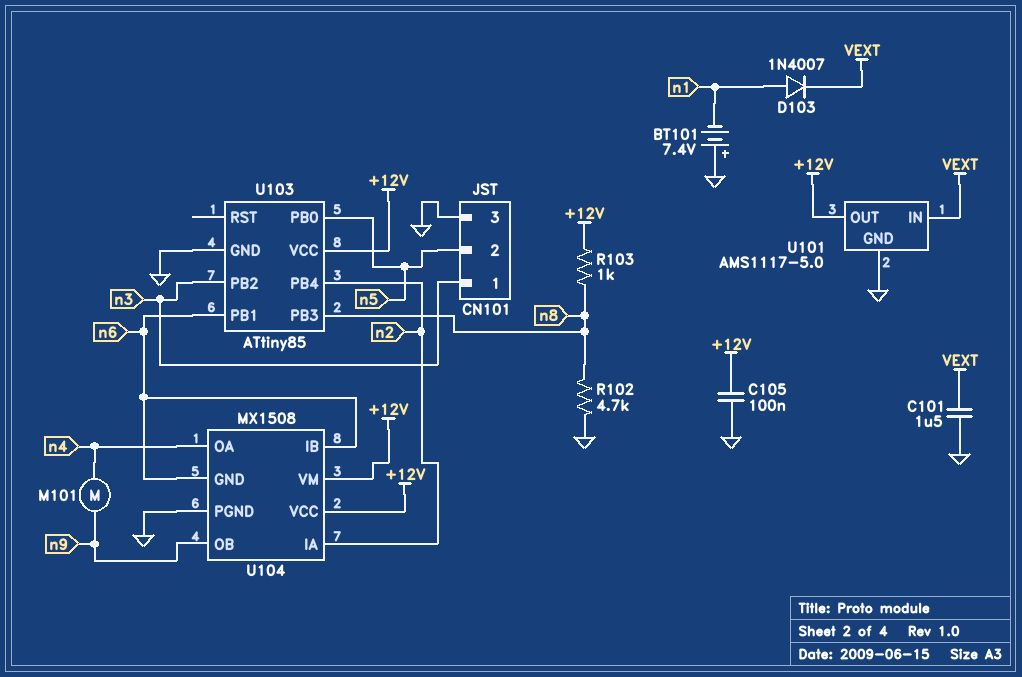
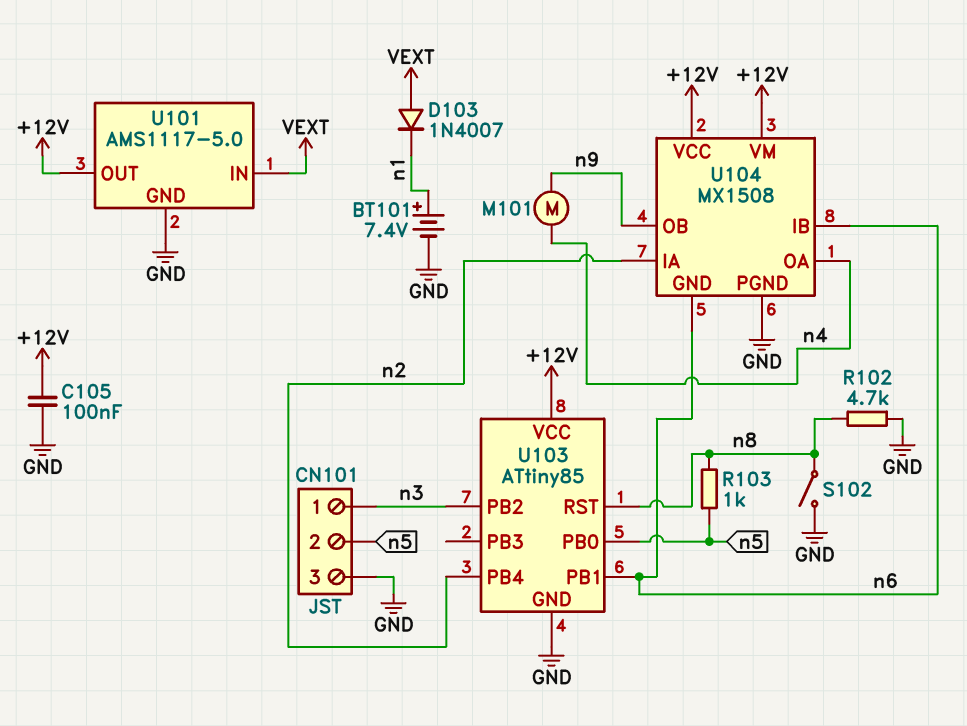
BT101: 7.4V (plus GND, minus n1) -> 7.4V (plus n1, minus GND)
C101: 1.5uF (GND, VEXT) -> none
D103: diode 1N4007 (A n1, K VEXT) -> diode 1N4007 (A VEXT, K n1)
R103: 1k (+12V, n8) -> 1k (n5, n8)
S102: none -> switch (GND, n8)
U103 pin PB3: n8 -> none
U103 pin RST: none -> n8

